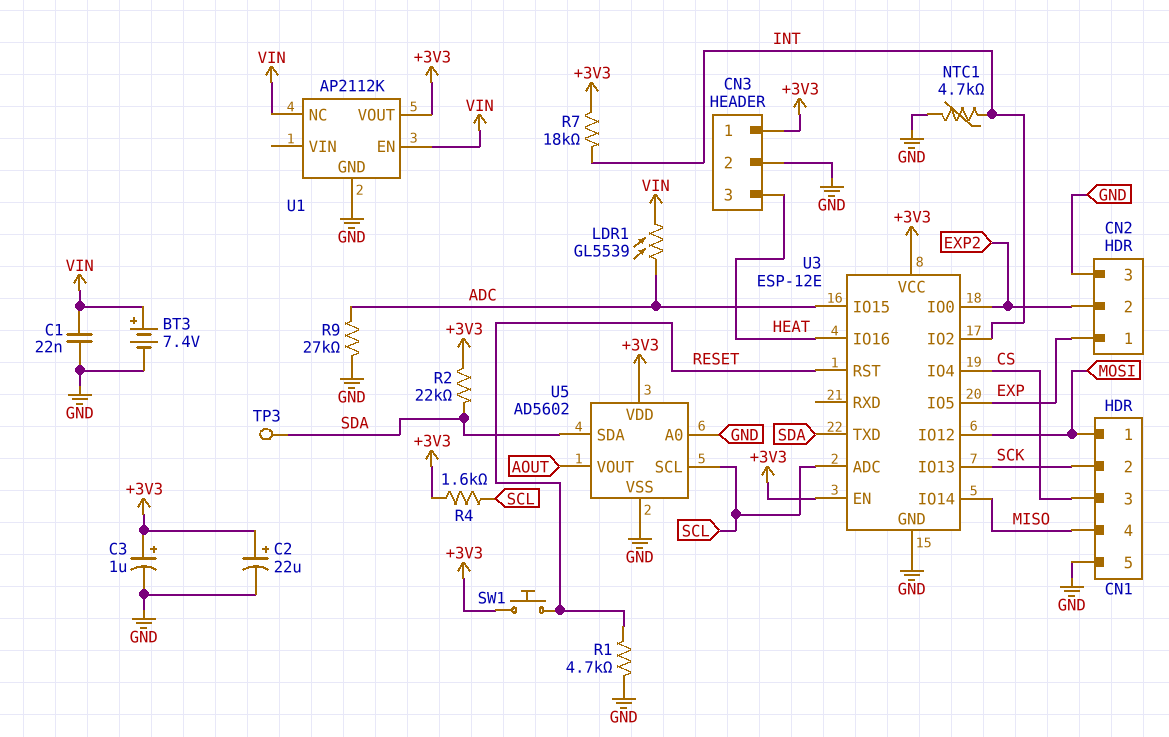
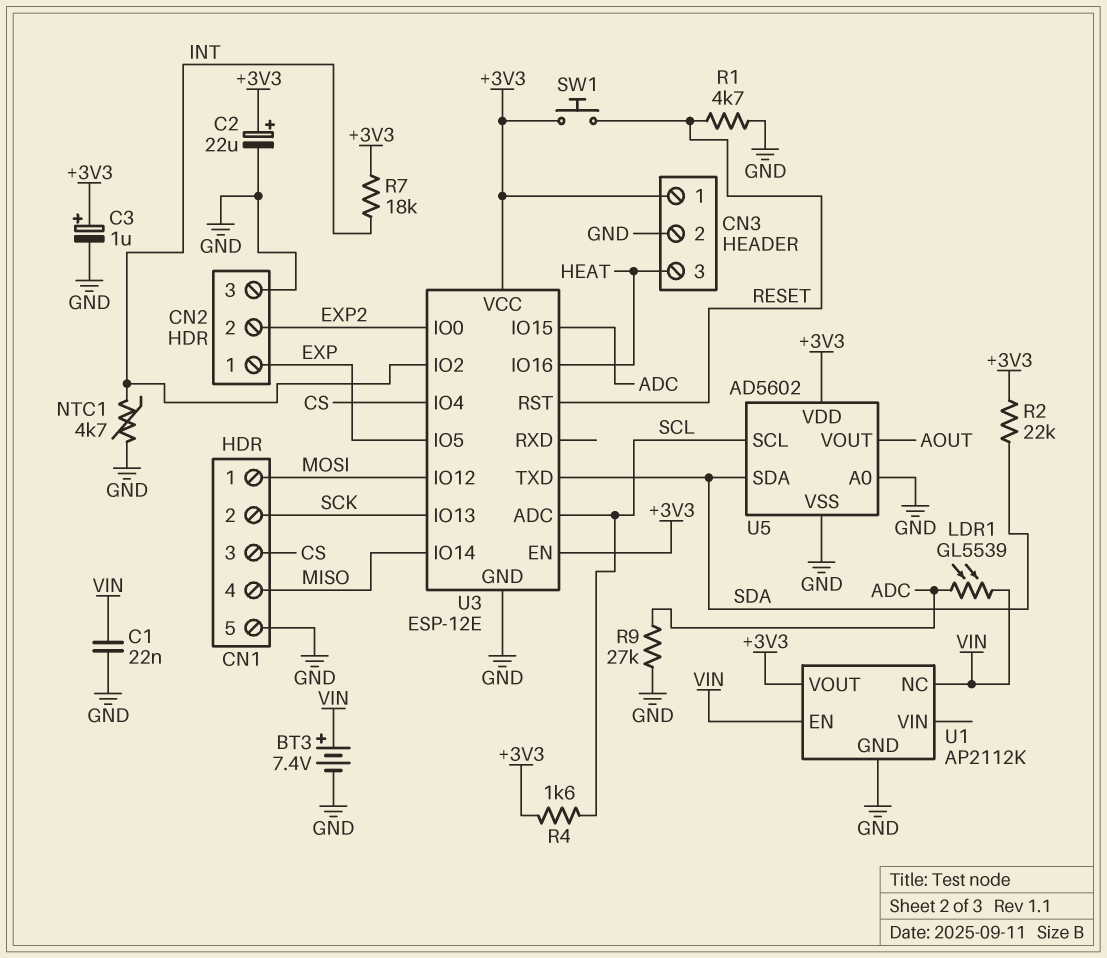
TP3: test point (SDA) -> none

